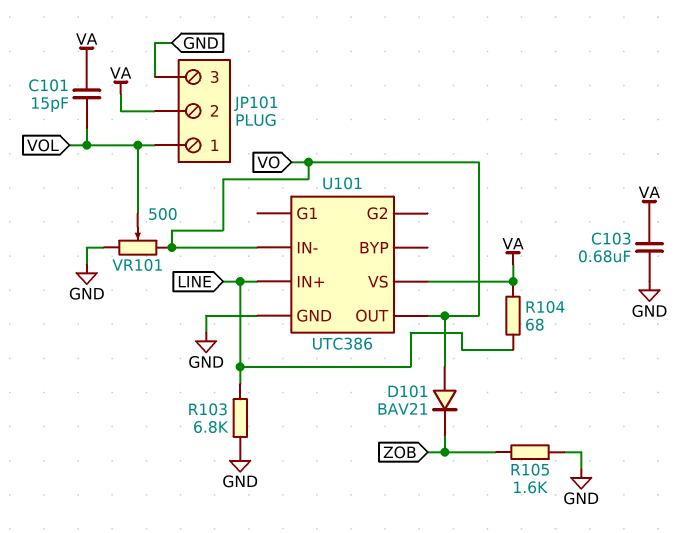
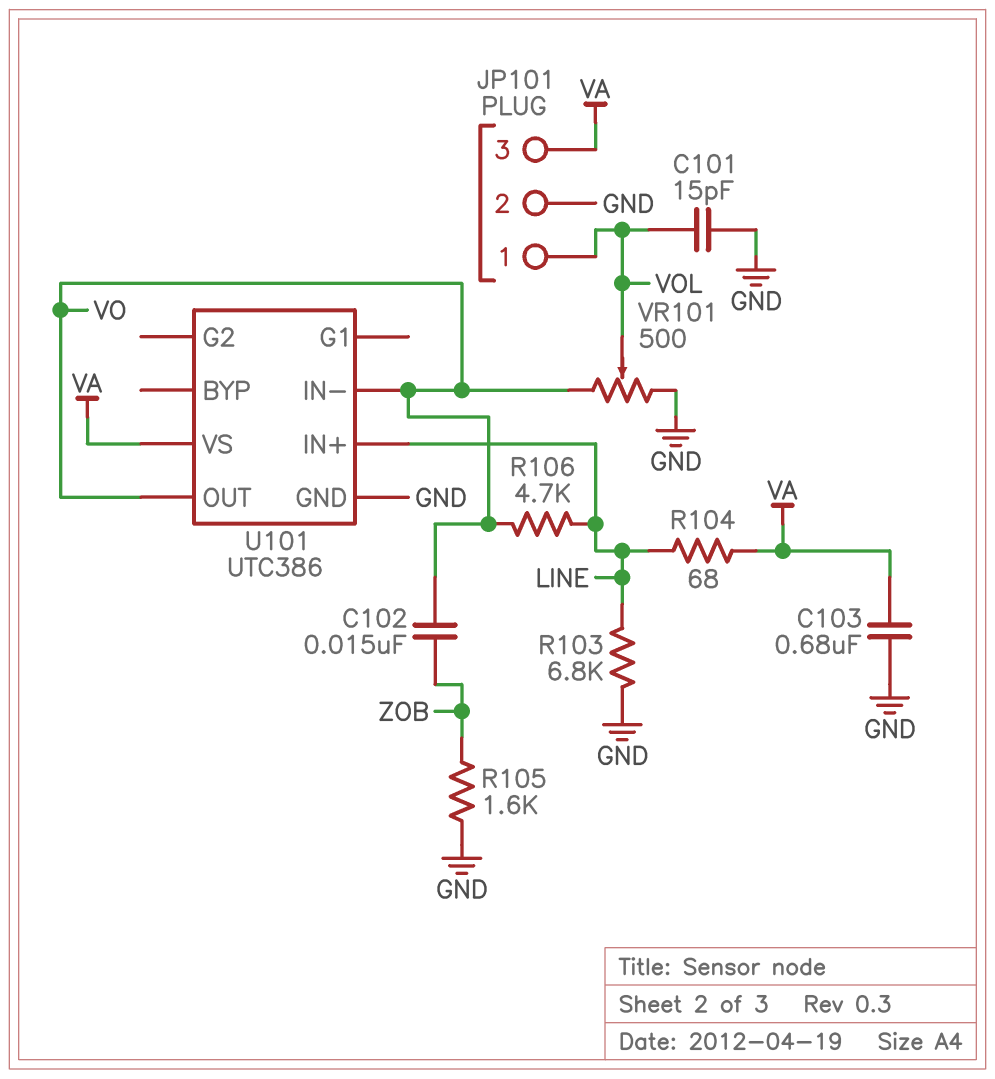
C101: 15pF (VA, VOL) -> 15pF (GND, VOL)
C102: none -> 15nF (VO, ZOB)
D101: diode BAV21 (A VO, K ZOB) -> none
JP101 pin 2: VA -> GND
JP101 pin 3: GND -> VA
R106: none -> 4.7k (LINE, VO)

